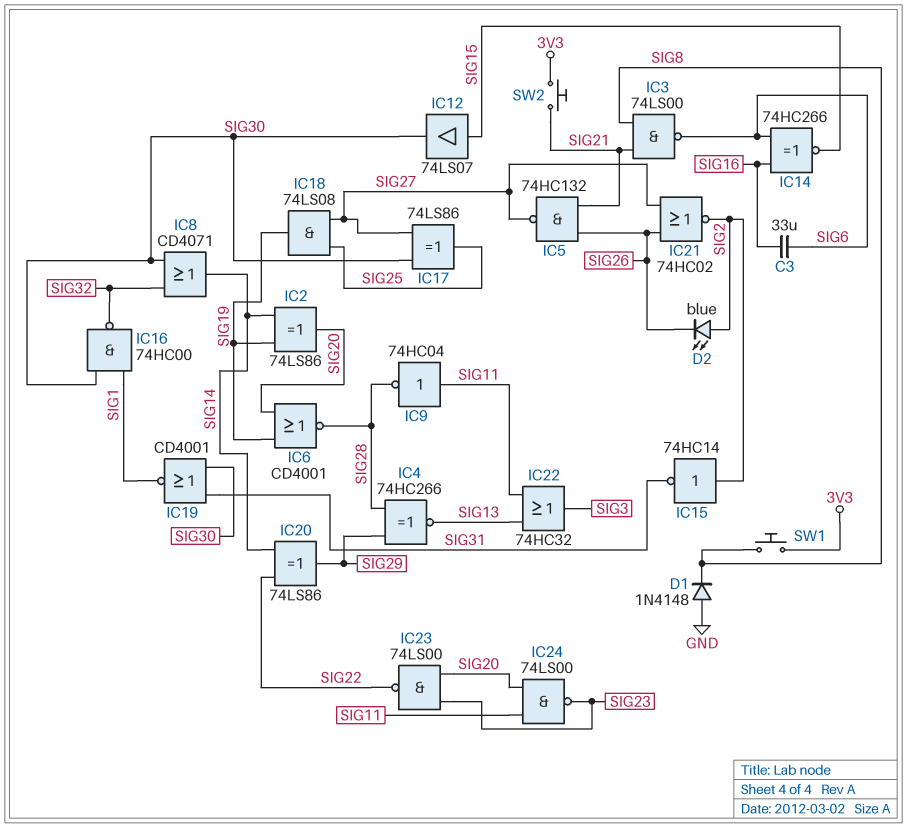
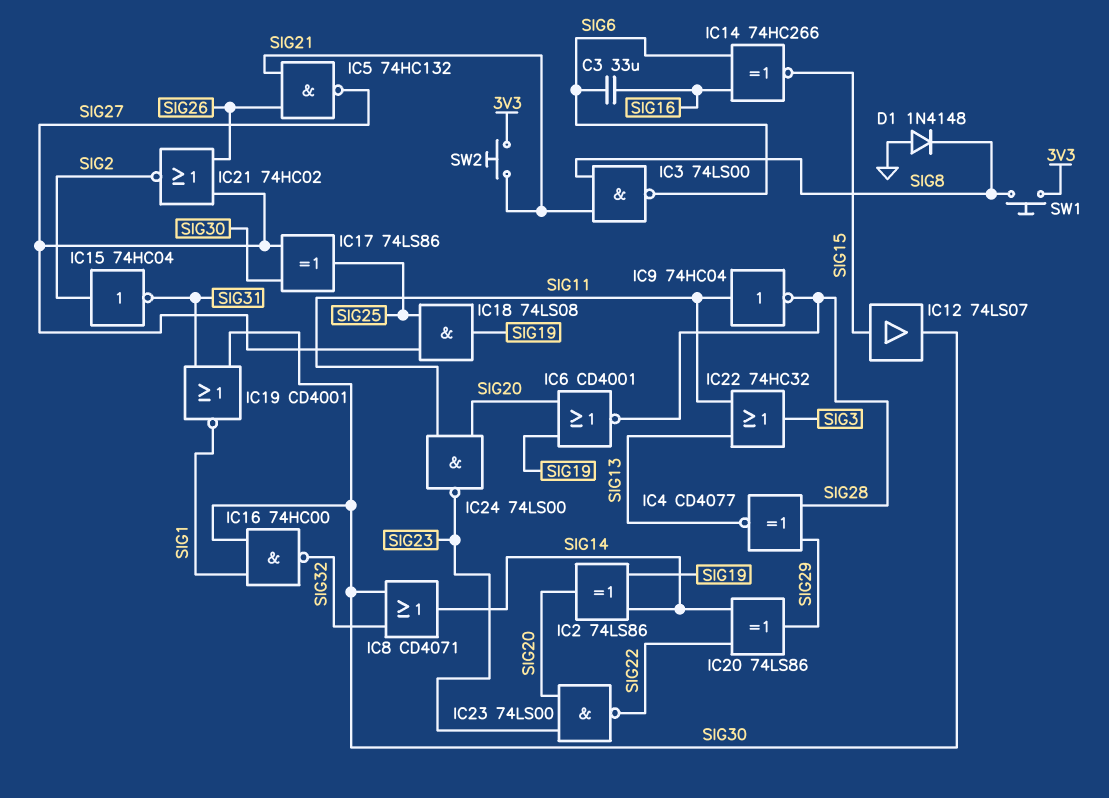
D2: LED blue (A SIG2, K SIG26) -> none
IC4: XNOR 74HC266 (in SIG28, in SIG29, out SIG13) -> XNOR CD4077 (in SIG28, in SIG29, out SIG13)
IC15: NOT 74HC14 (in SIG2, out SIG31) -> NOT 74HC04 (in SIG2, out SIG31)

